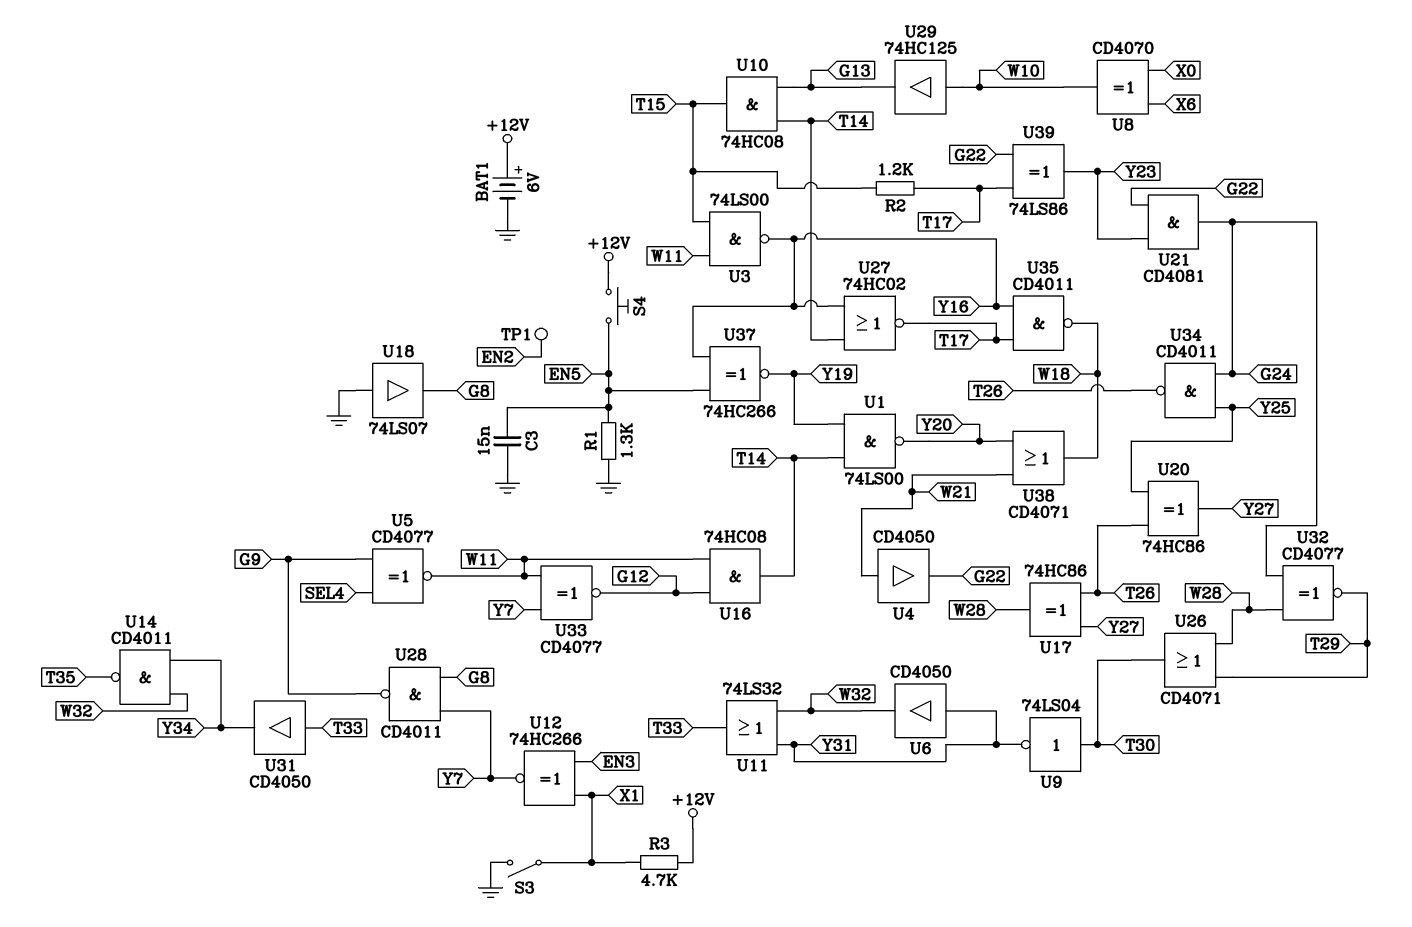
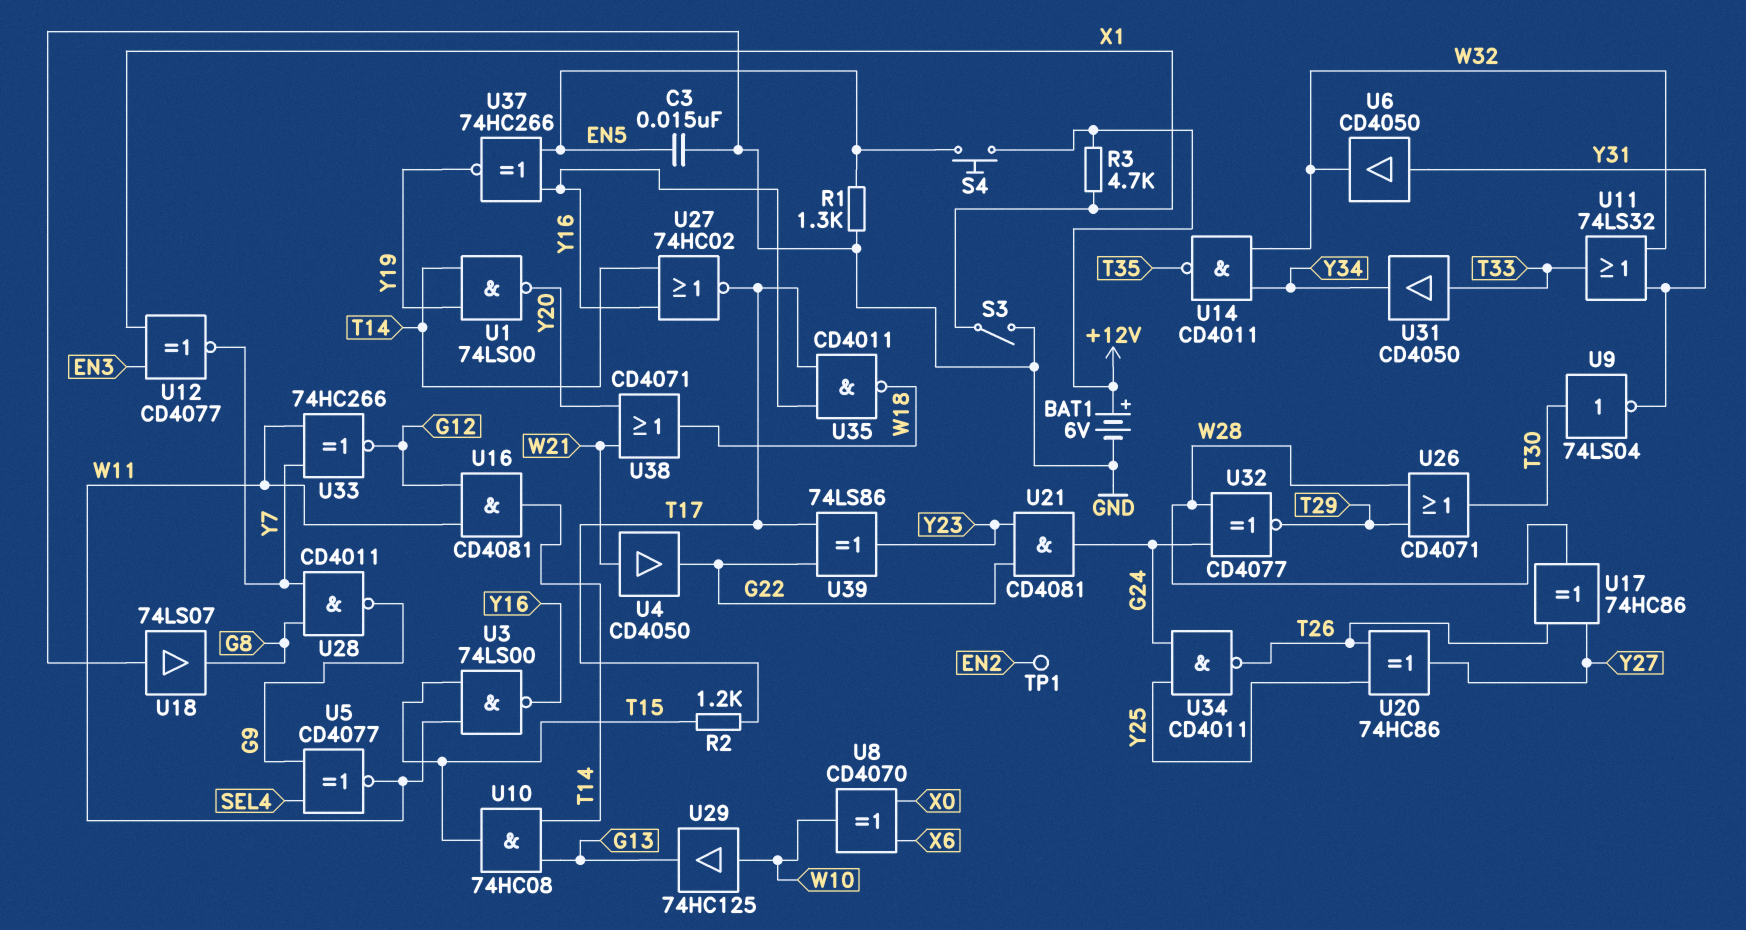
U12: XNOR 74HC266 (in EN3, in X1, out Y7) -> XNOR CD4077 (in EN3, in X1, out Y7)
U16: AND 74HC08 (in G12, in W11, out T14) -> AND CD4081 (in G12, in W11, out T14)
U33: XNOR CD4077 (in W11, in Y7, out G12) -> XNOR 74HC266 (in W11, in Y7, out G12)

